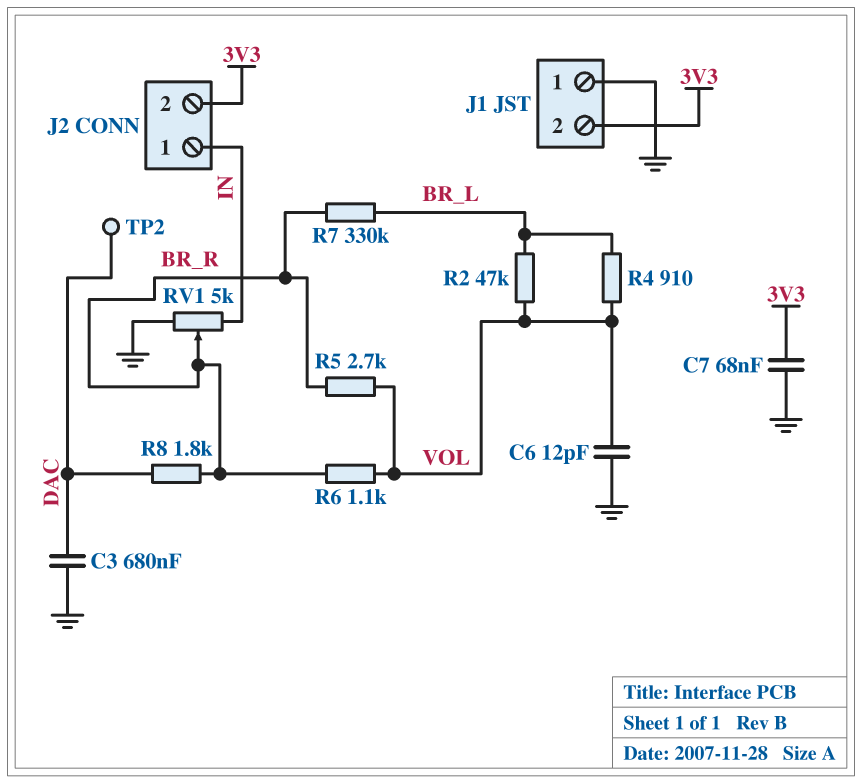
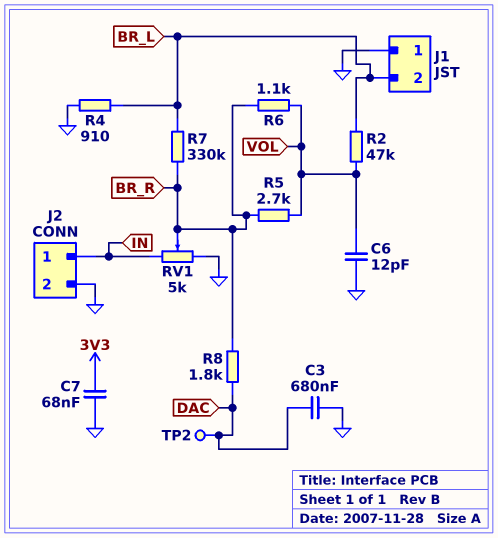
J1 pin 2: 3V3 -> BR_L
J2 pin 2: 3V3 -> GND
R4: 910 (BR_L, VOL) -> 910 (BR_L, GND)

